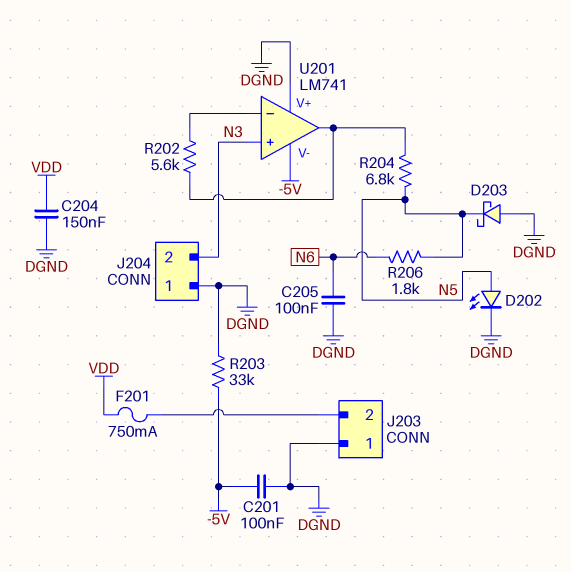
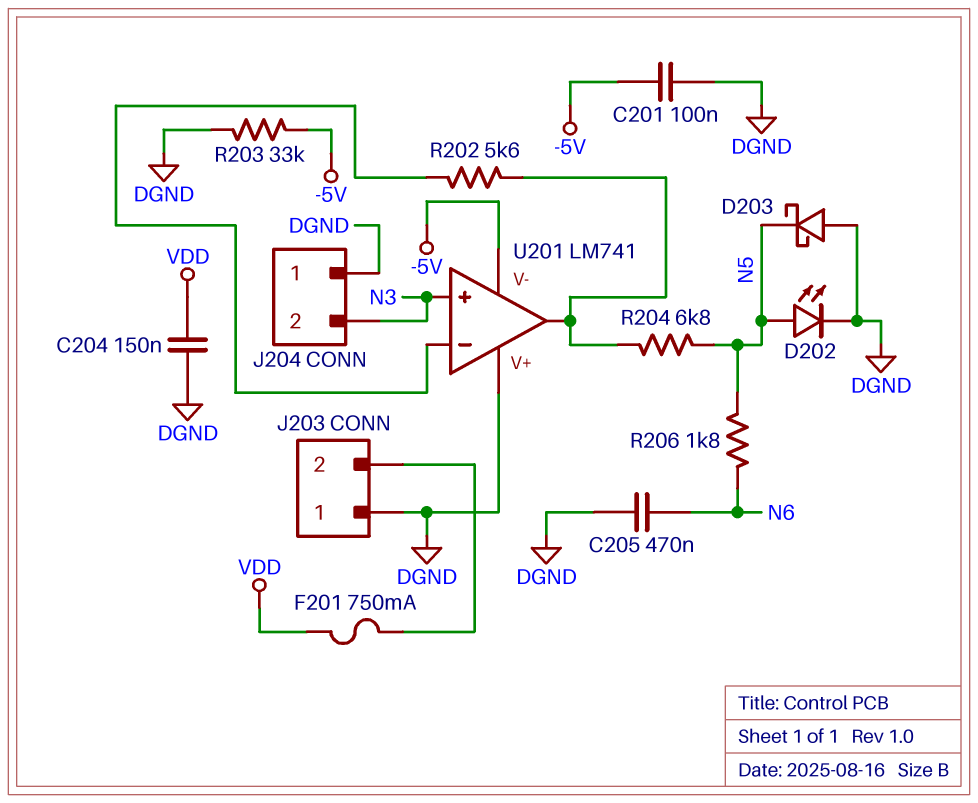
C205: 100nF (DGND, N6) -> 470nF (DGND, N6)

